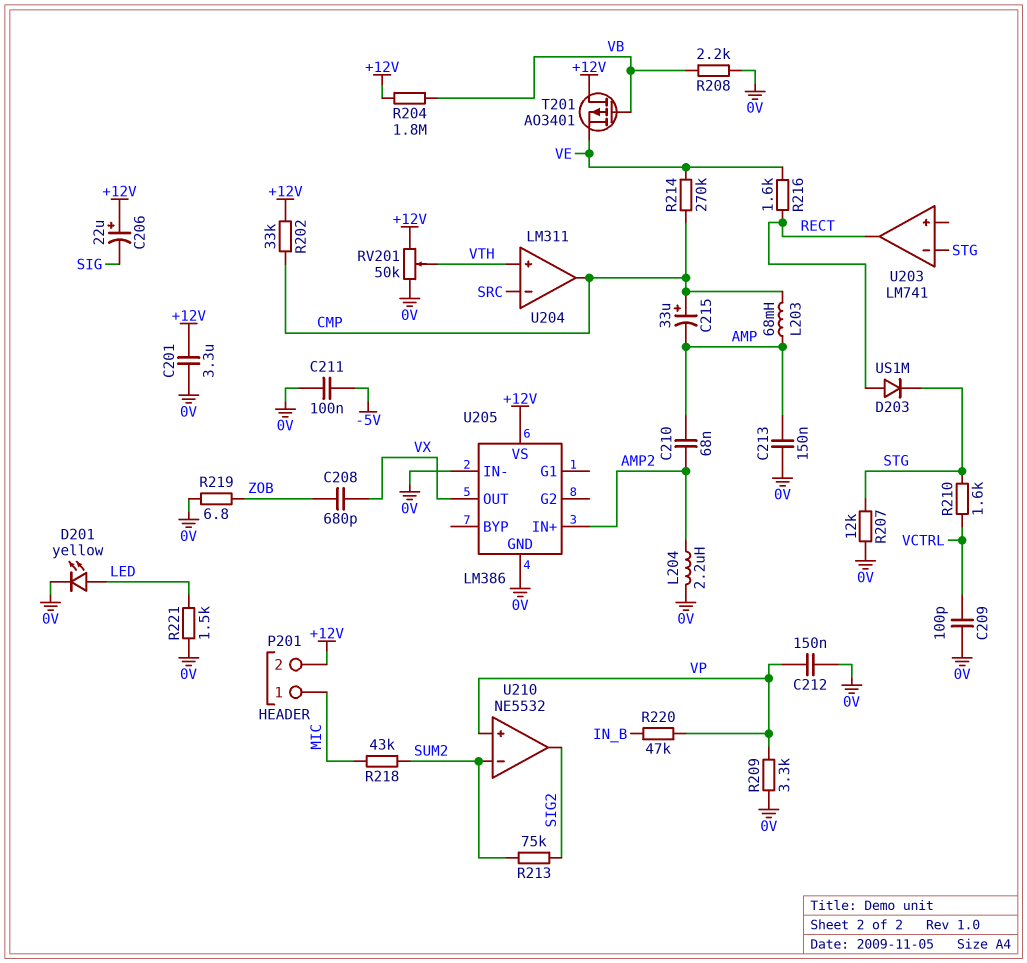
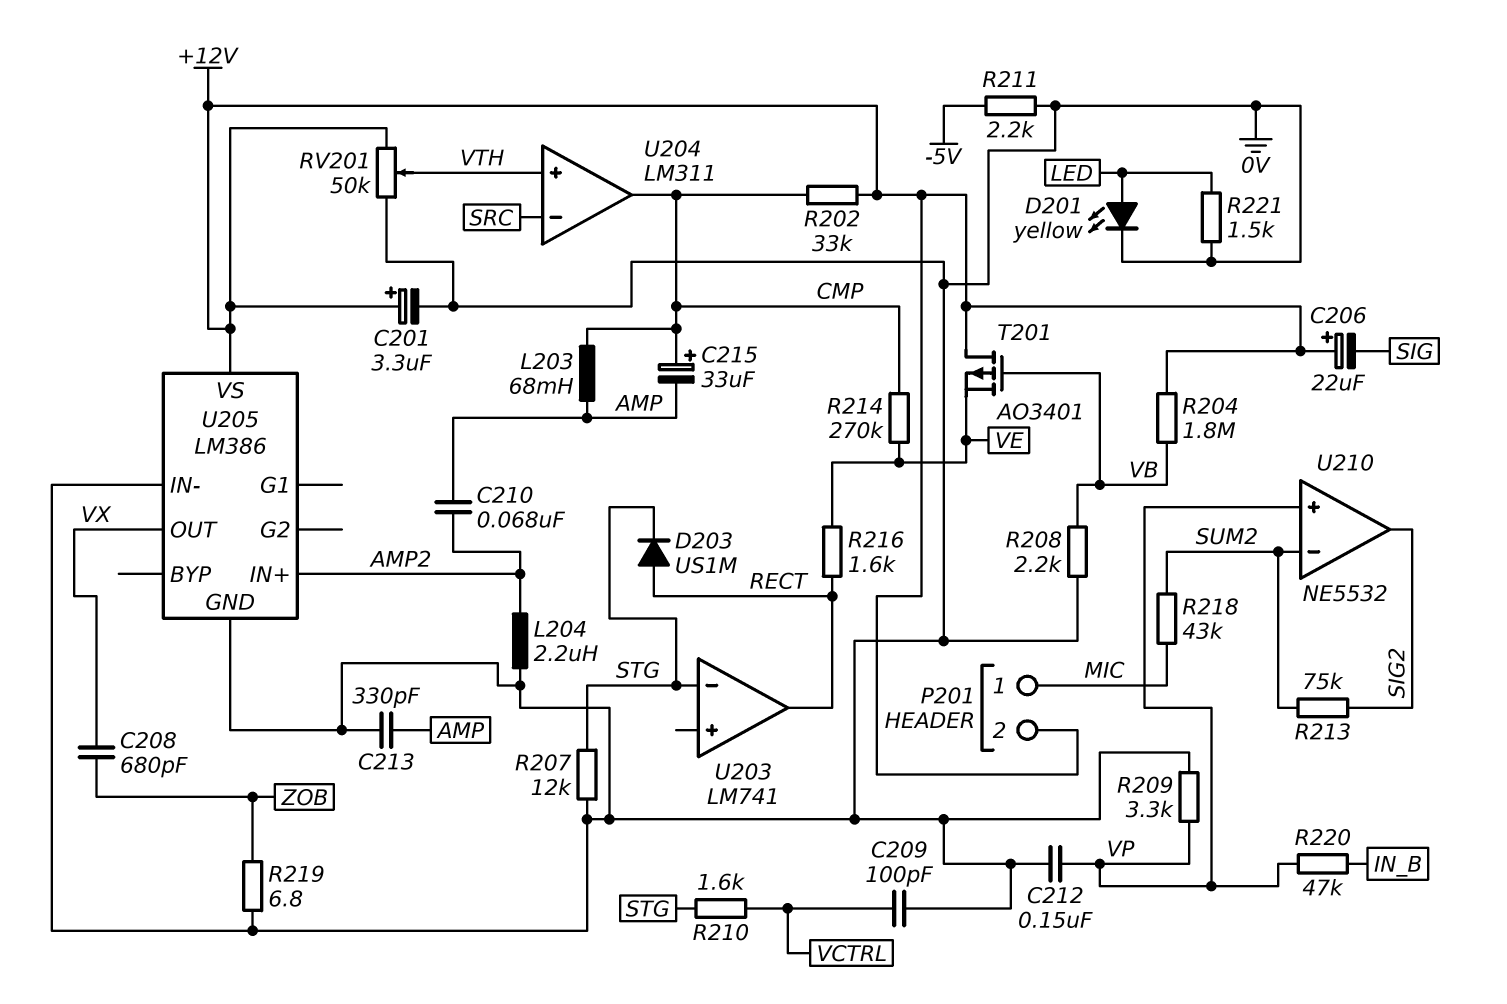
C201: 3.3uF (+12V, 0V) -> 3.3uF (plus +12V, minus 0V)
C211: 100nF (-5V, 0V) -> none
C213: 150nF (0V, AMP) -> 330pF (0V, AMP)
R211: none -> 2.2k (-5V, 0V)

